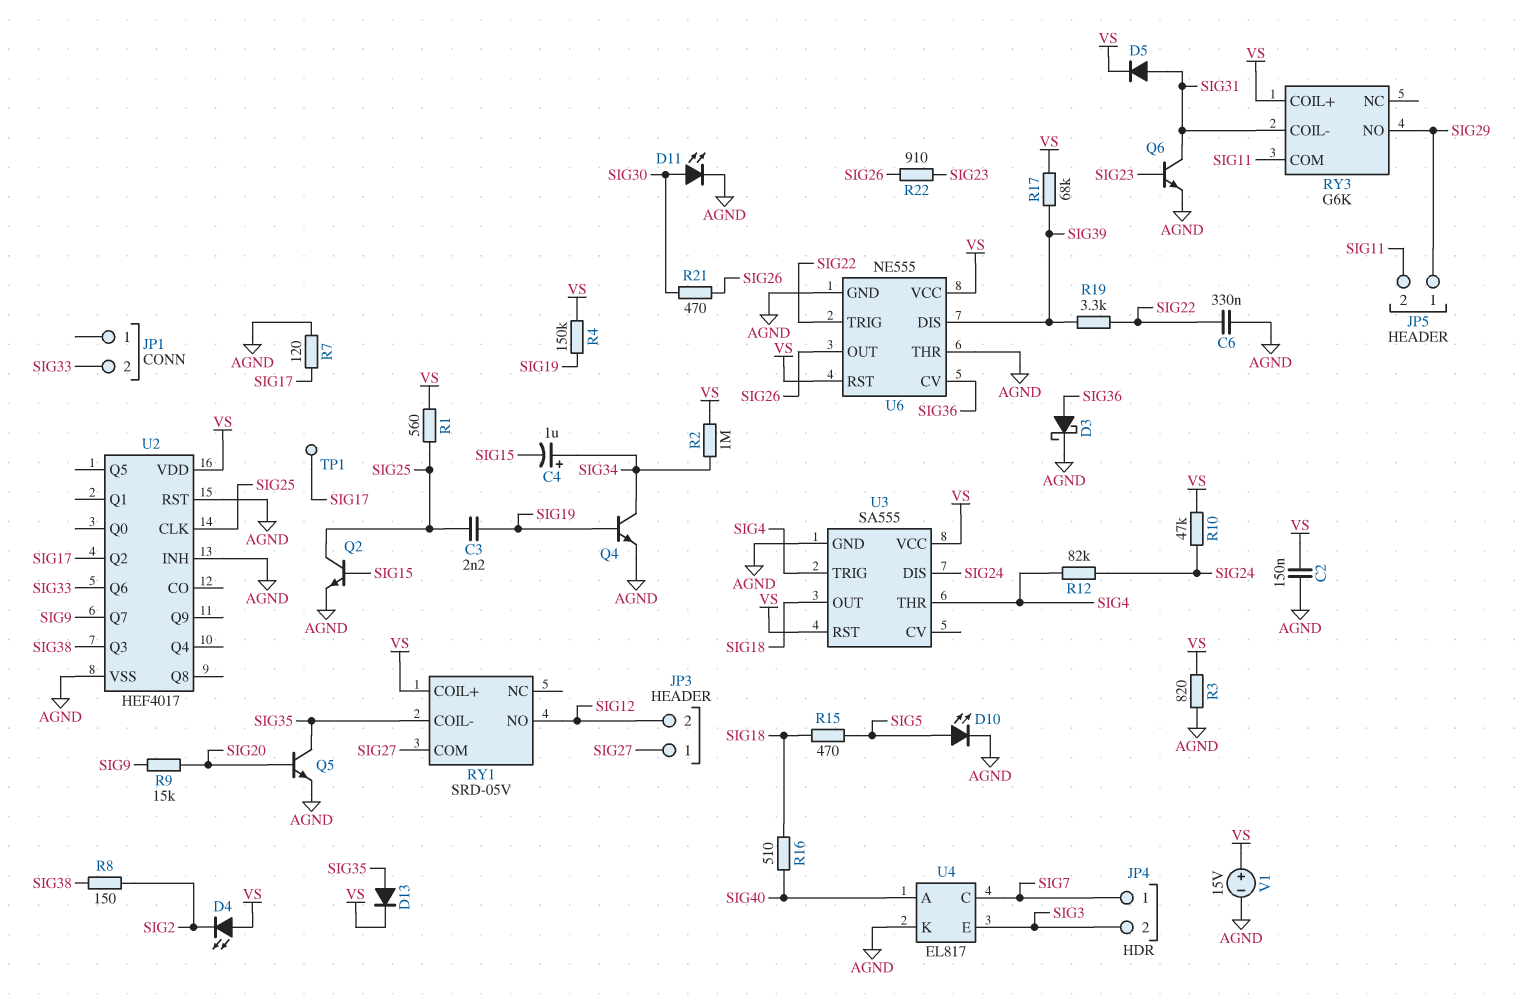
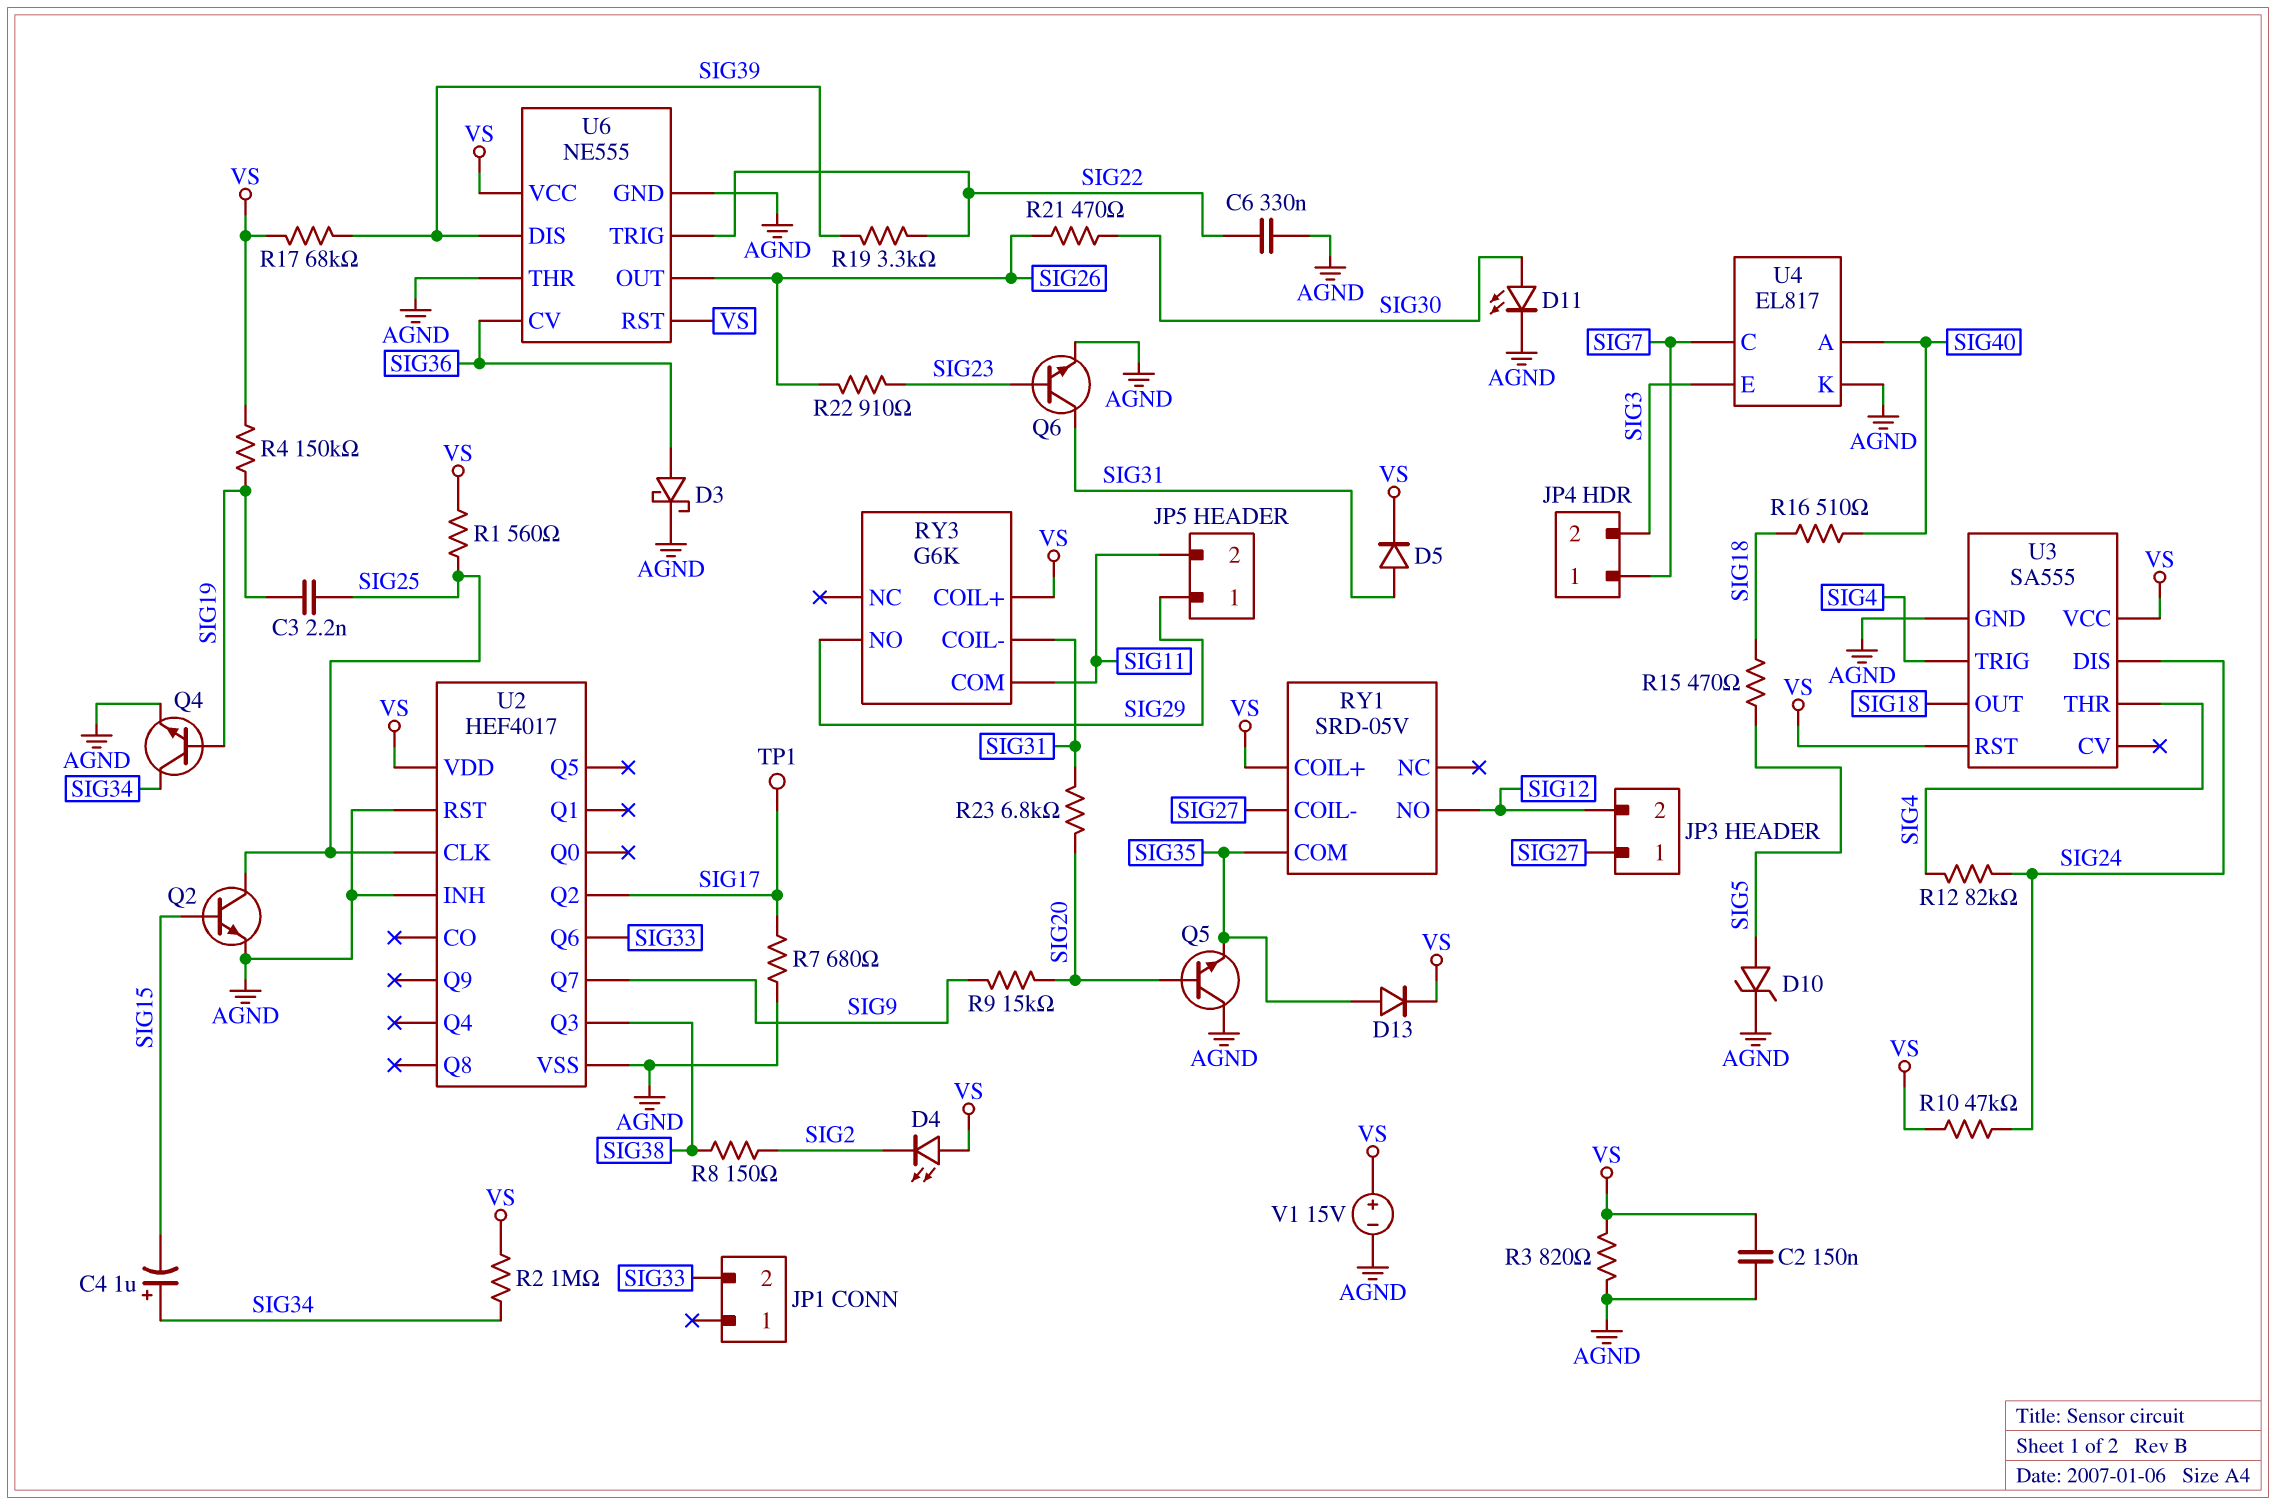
D10: LED (A SIG5, K AGND) -> zener (A SIG5, K AGND)
Q5: NPN (B SIG20, C SIG35, E AGND) -> NPN (B SIG20, C AGND, E SIG35)
R7: 120 (AGND, SIG17) -> 680 (AGND, SIG17)
R23: none -> 6.8k (SIG20, SIG31)
RY1 pin COIL-: SIG35 -> SIG27
RY1 pin COM: SIG27 -> SIG35

